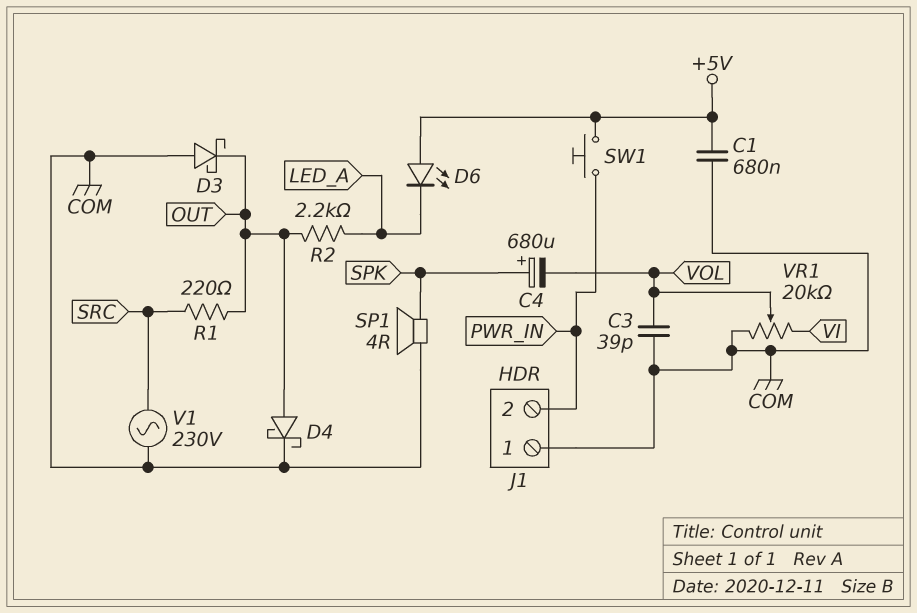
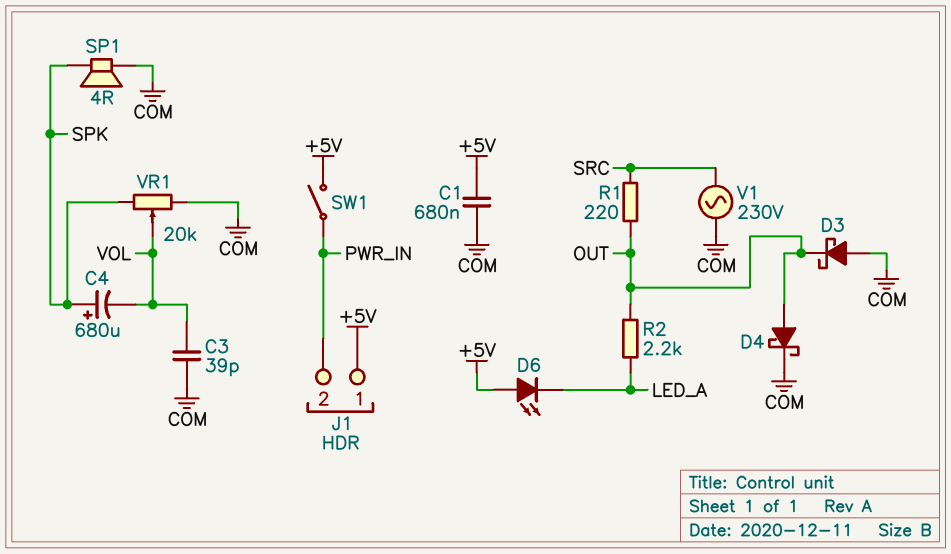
J1 pin 1: COM -> +5V
SW1: button (+5V, PWR_IN) -> switch (+5V, PWR_IN)
VR1: 20k (COM, VI, wiper VOL) -> 20k (COM, SPK, wiper VOL)

